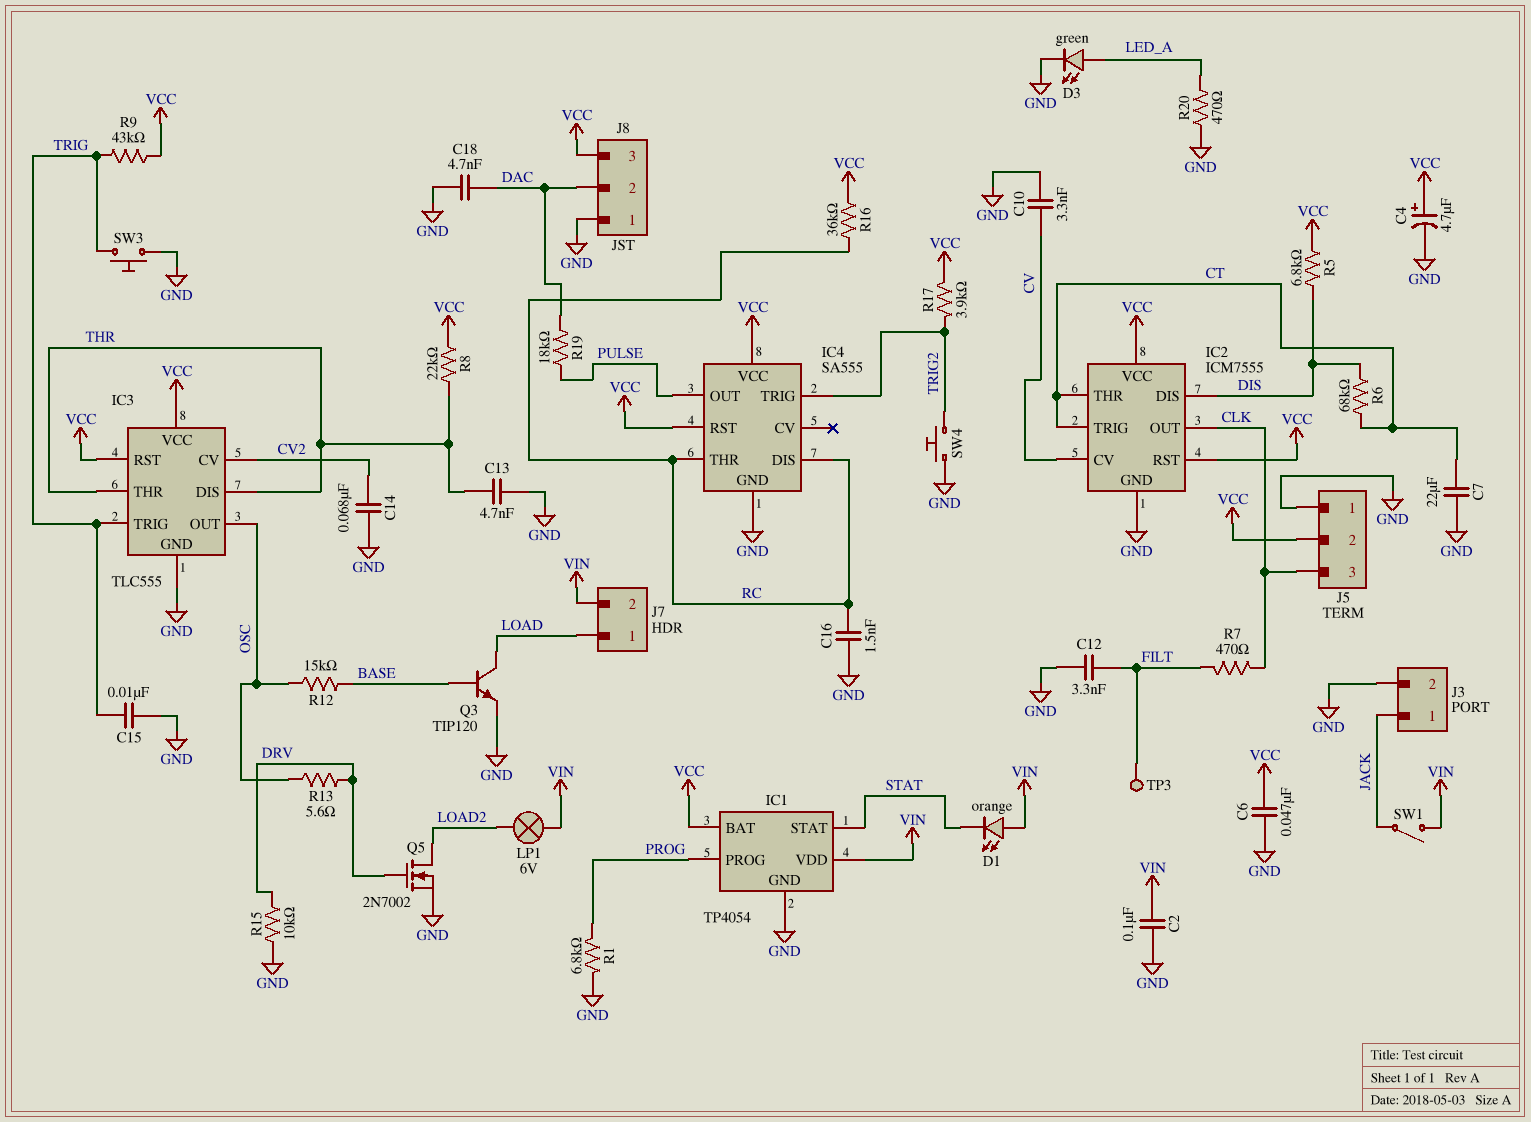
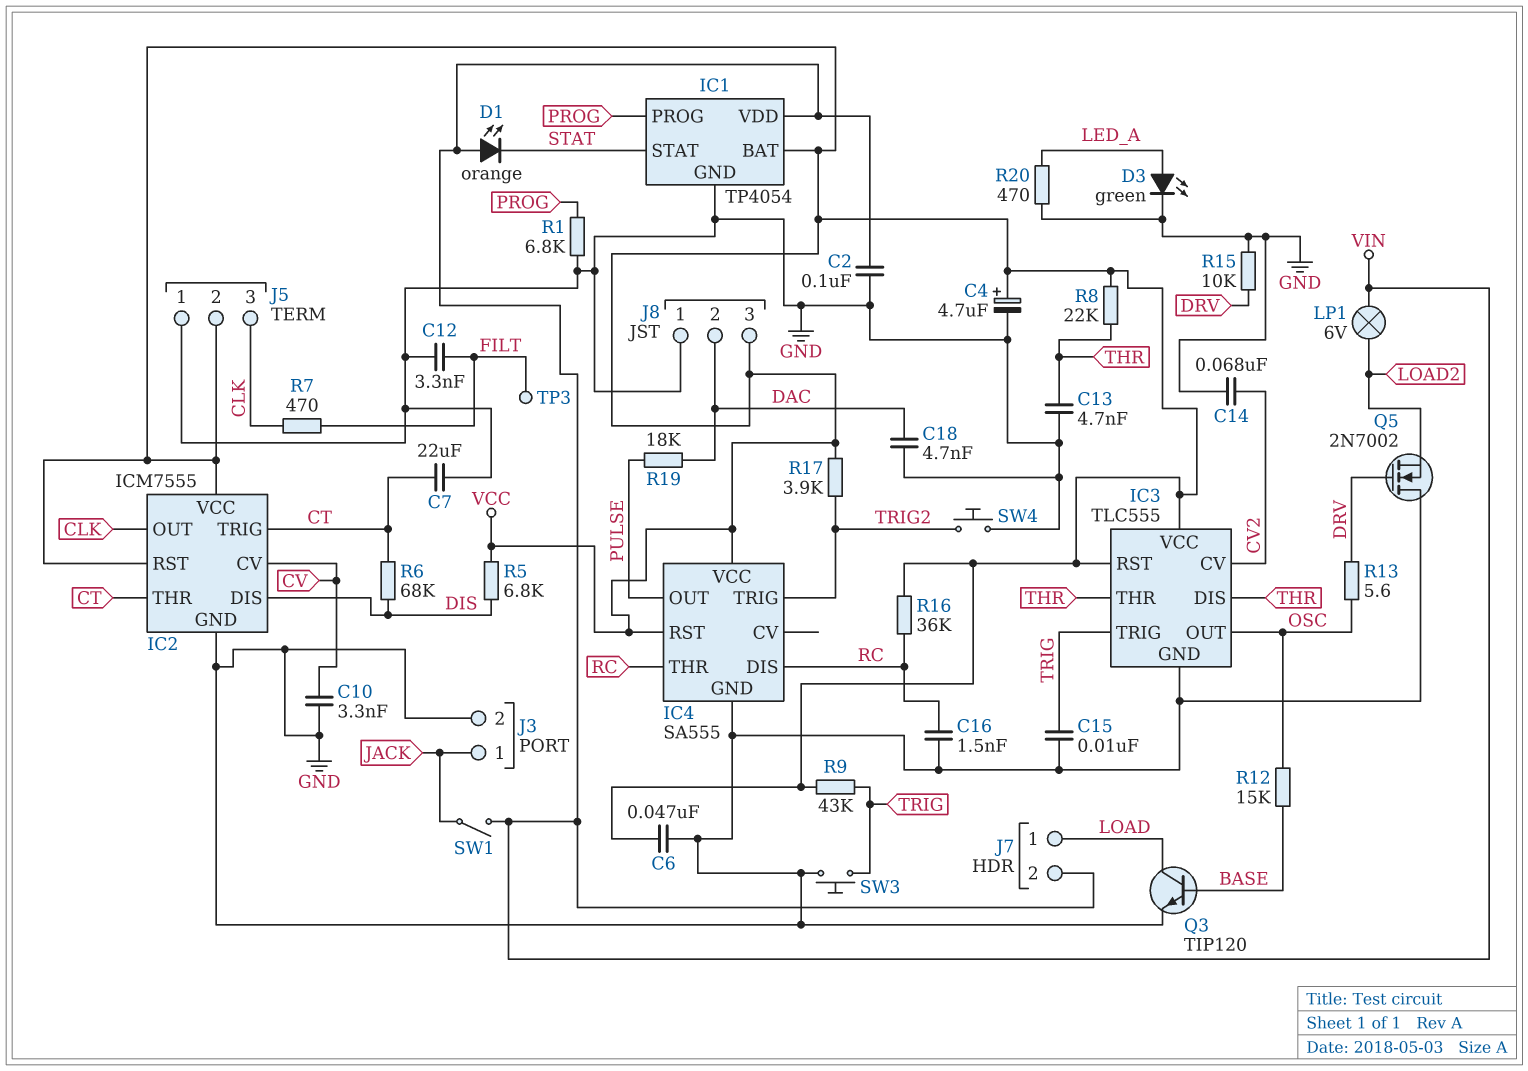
Q5: NMOS 2N7002 (G DRV, D LOAD2, S GND) -> NMOS 2N7002 (G DRV, D GND, S LOAD2)

